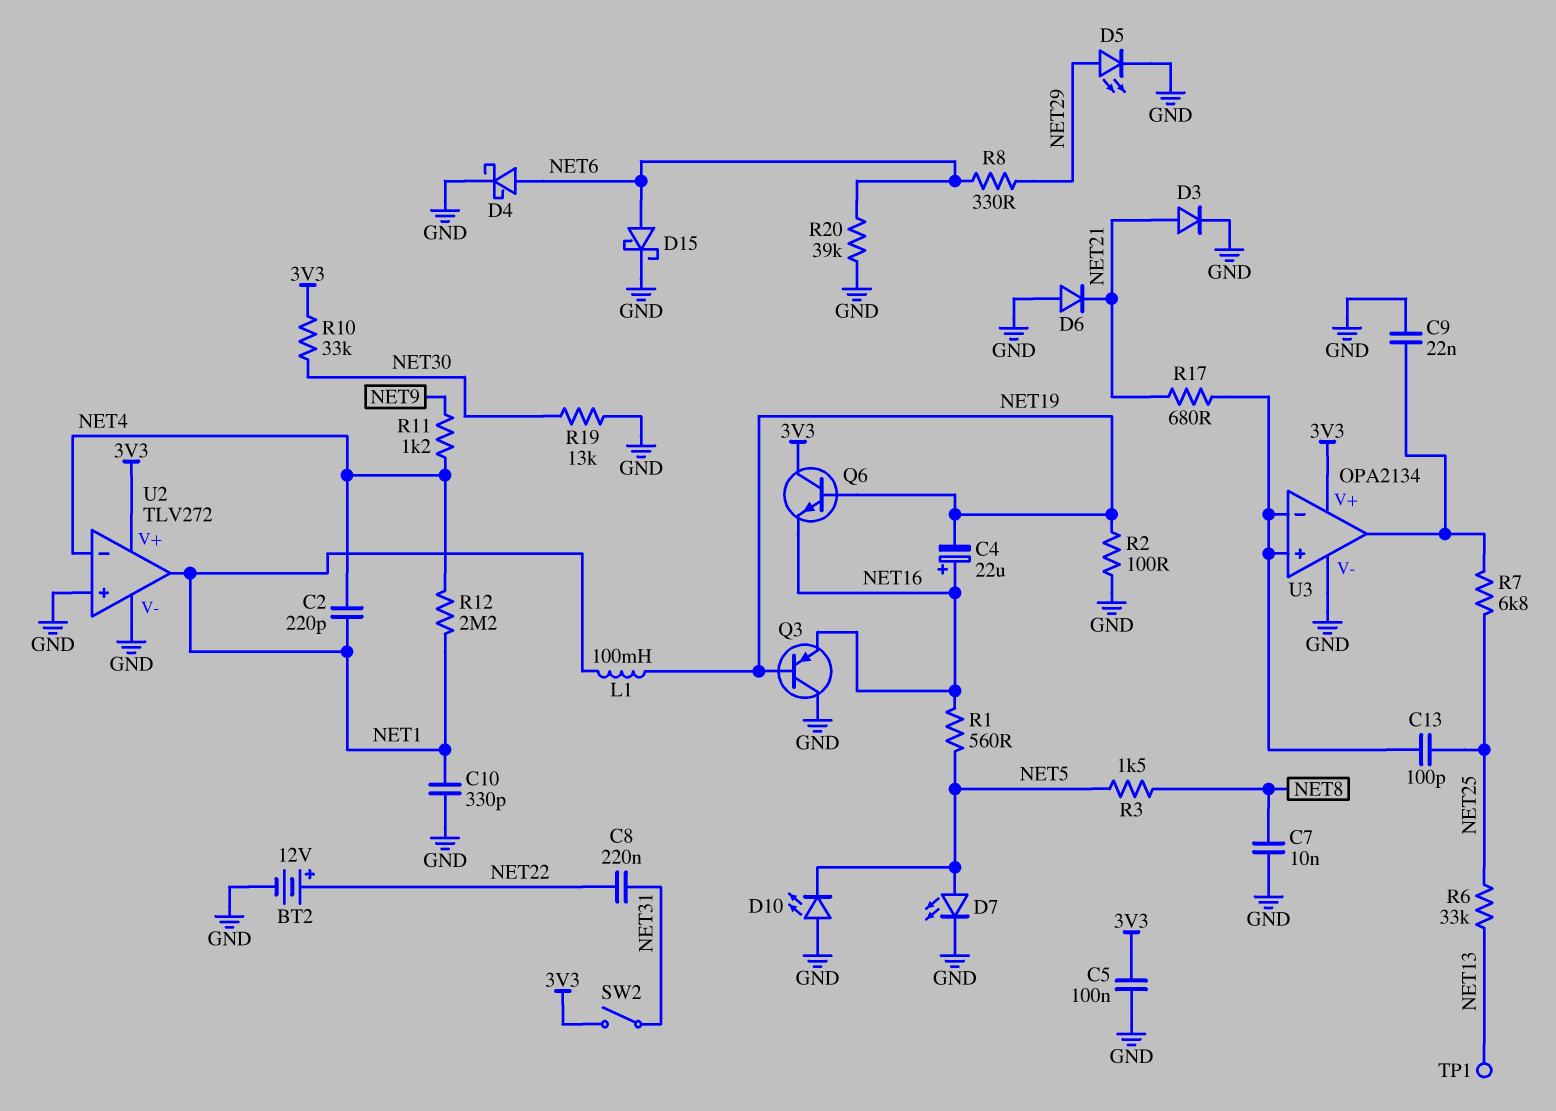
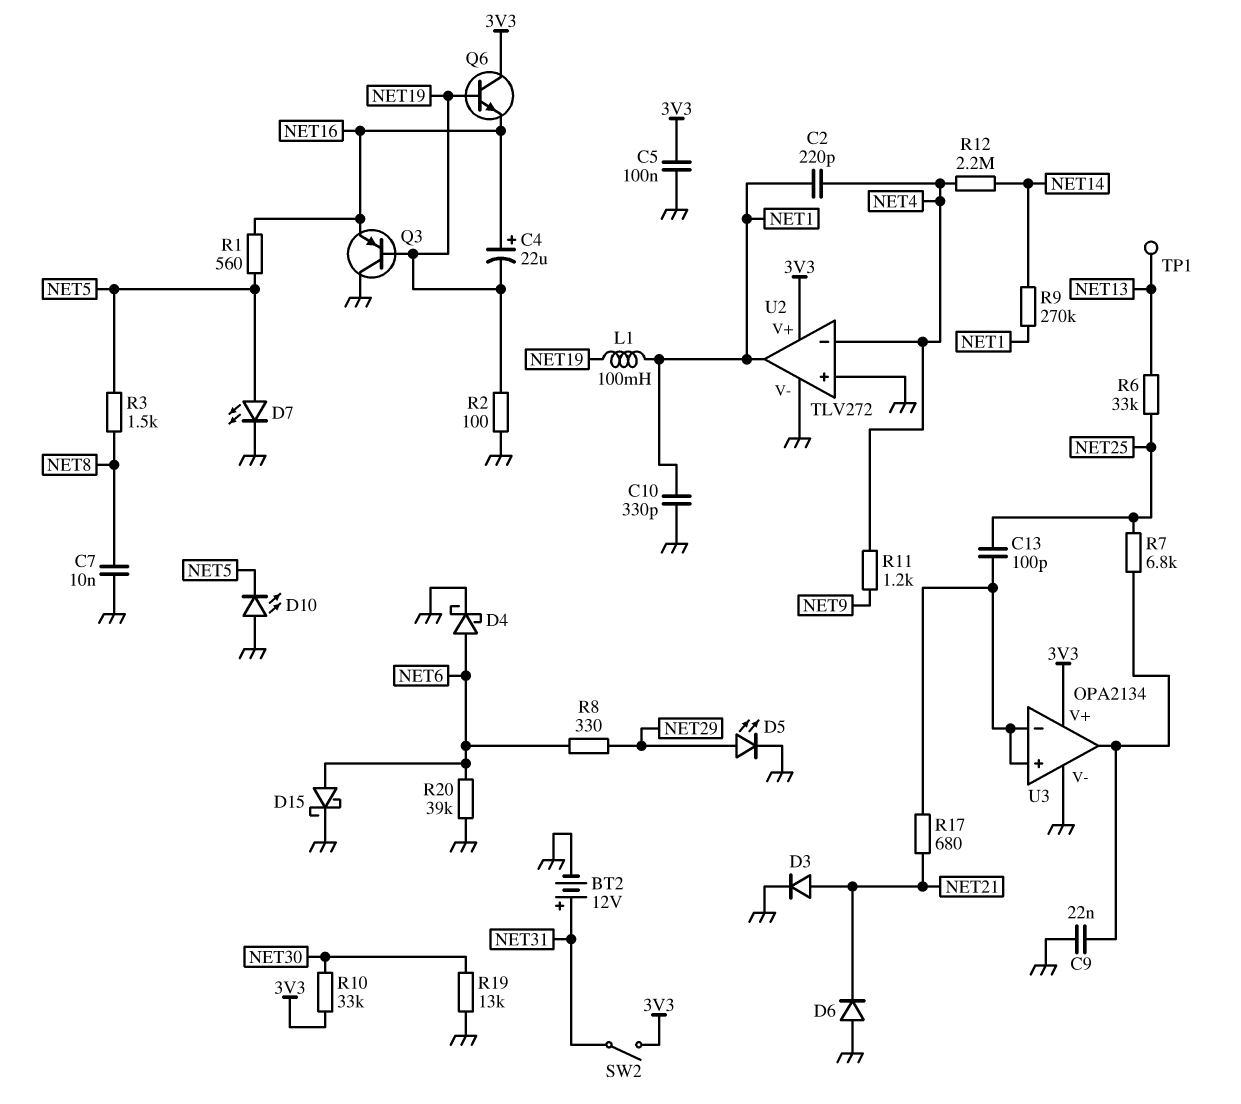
BT2: 12V (plus NET22, minus GND) -> 12V (plus NET31, minus GND)
C8: 220nF (NET22, NET31) -> none
R9: none -> 270k (NET1, NET14)
R12: 2.2M (NET1, NET4) -> 2.2M (NET4, NET14)

